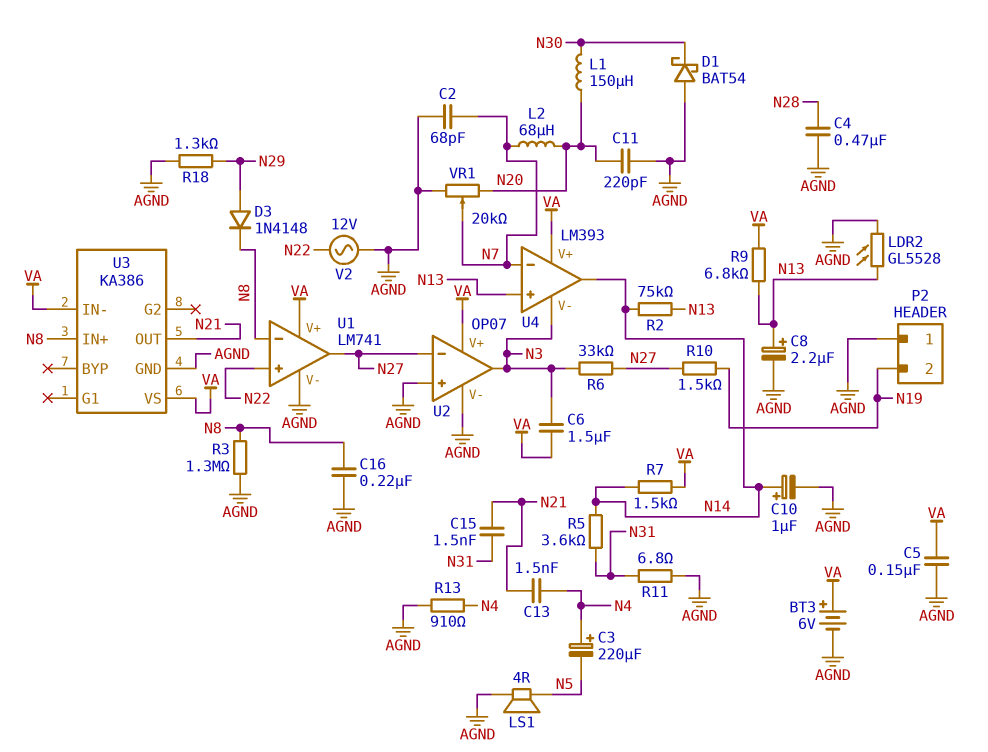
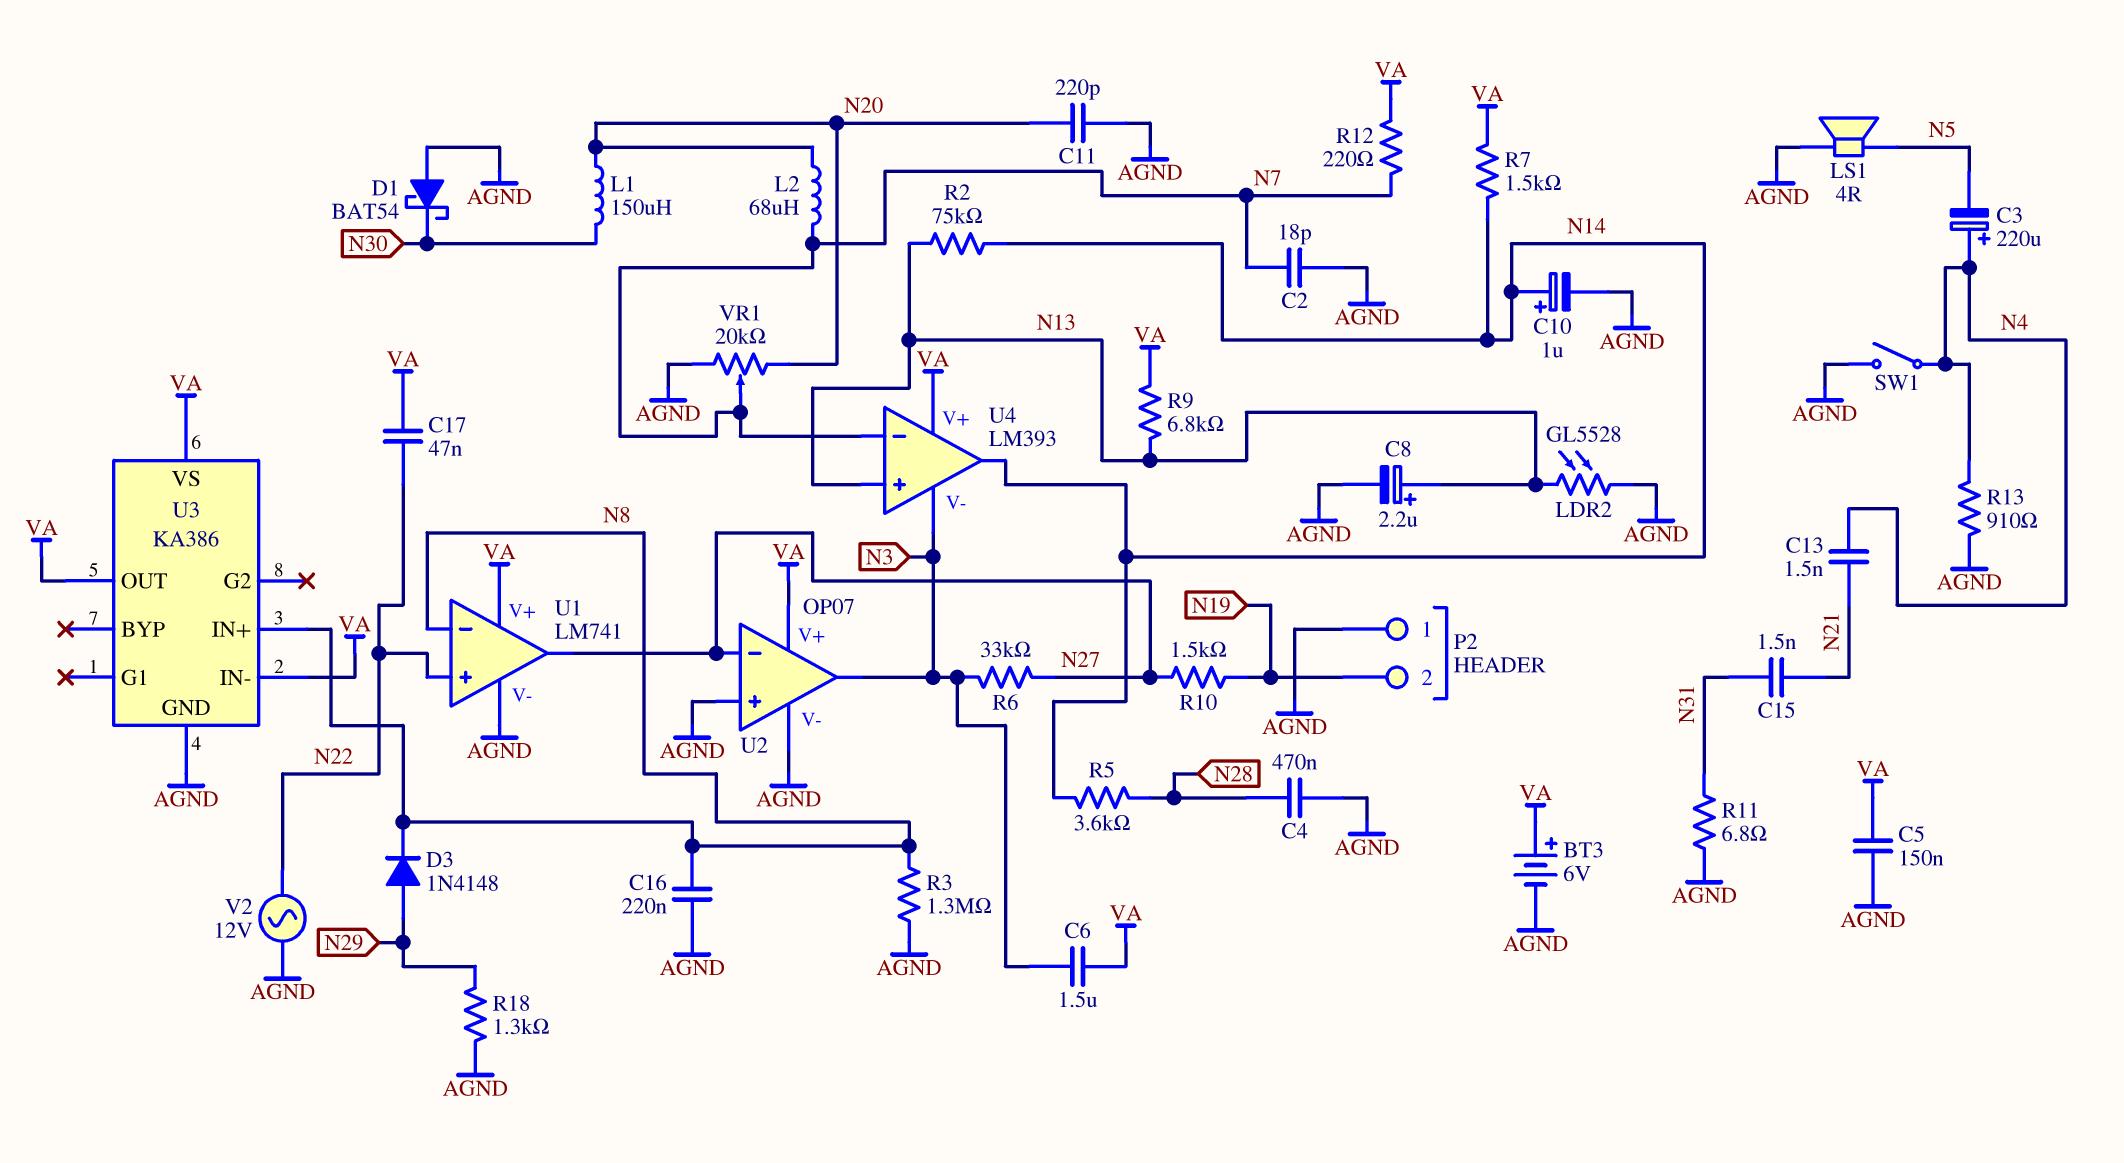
C2: 68pF (AGND, N7) -> 18pF (AGND, N7)
C17: none -> 47nF (N22, VA)
R5: 3.6k (N14, N31) -> 3.6k (N14, N28)
R12: none -> 220 (N7, VA)
SW1: none -> switch (AGND, N4)
U3 pin OUT: N21 -> VA

